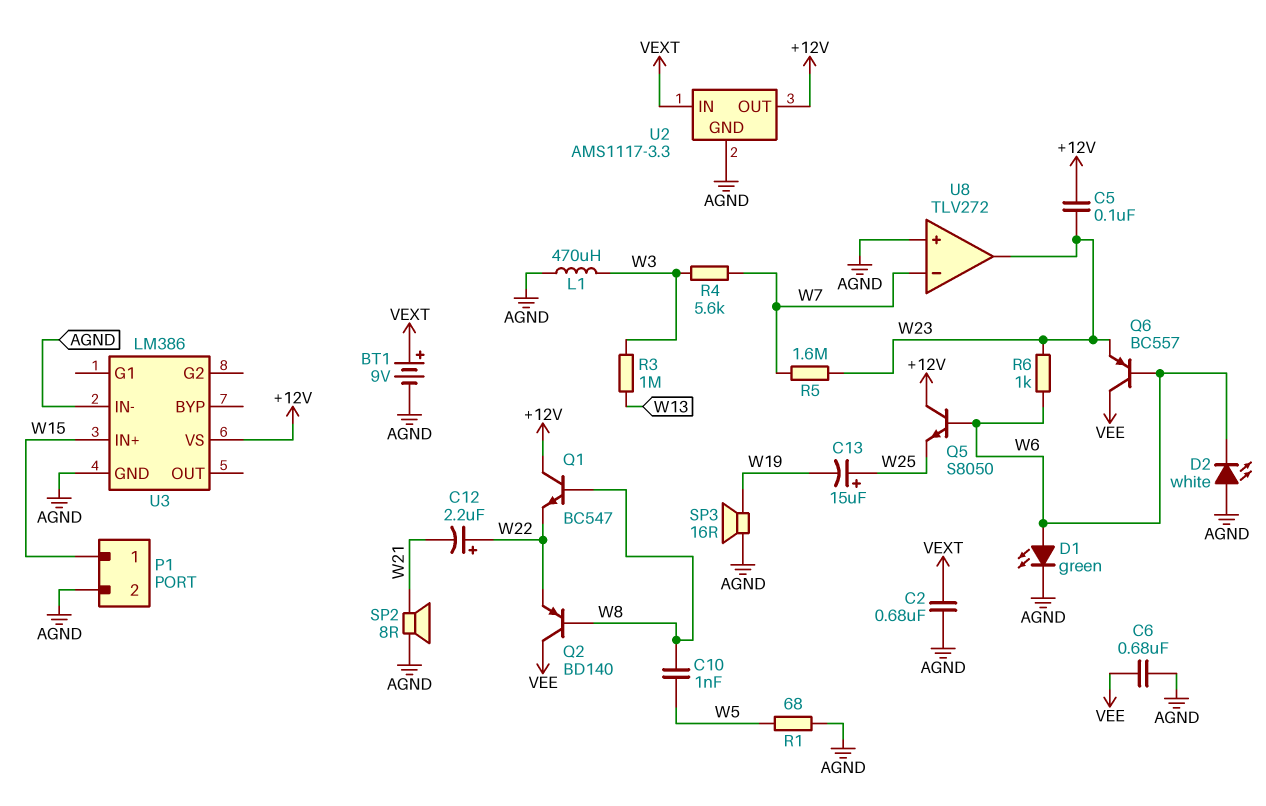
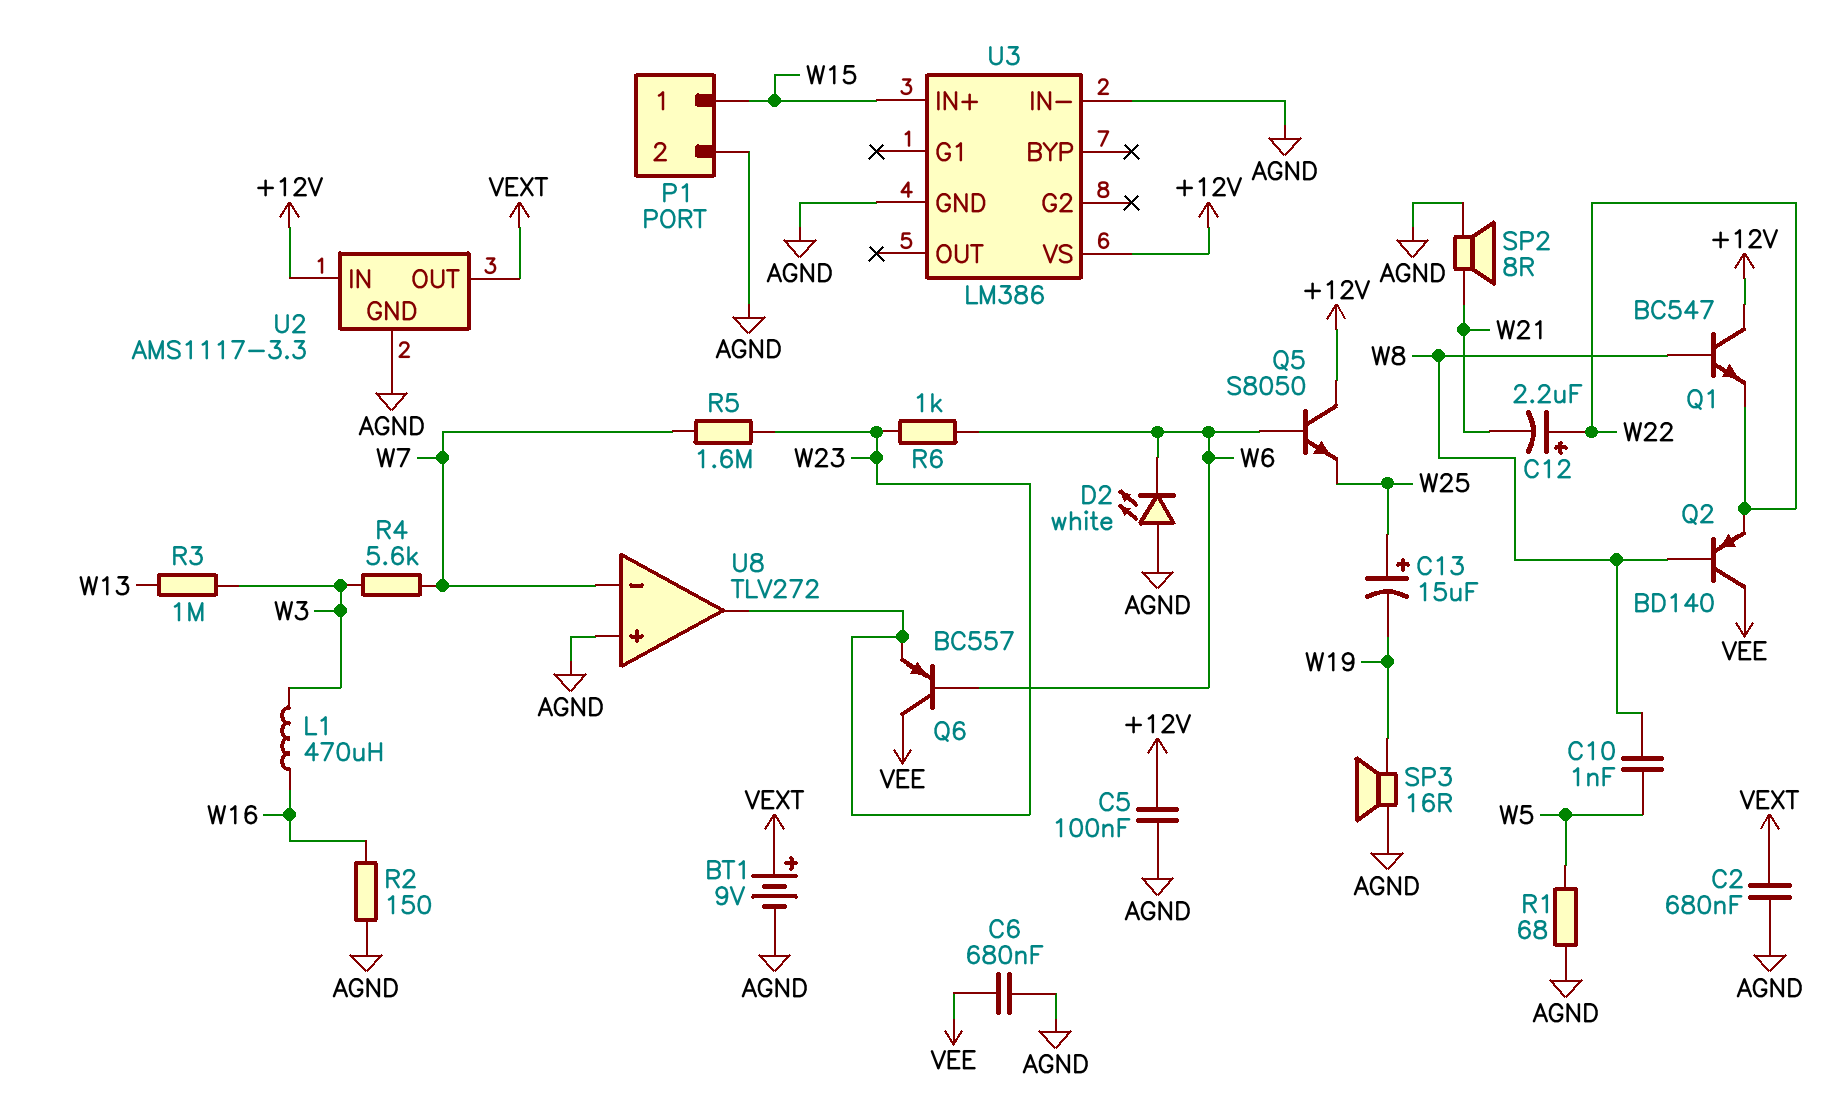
C5: 100nF (+12V, W23) -> 100nF (+12V, AGND)
D1: LED green (A W6, K AGND) -> none
L1: 470uH (AGND, W3) -> 470uH (W3, W16)
R2: none -> 150 (AGND, W16)
U2 pin IN: VEXT -> +12V
U2 pin OUT: +12V -> VEXT

